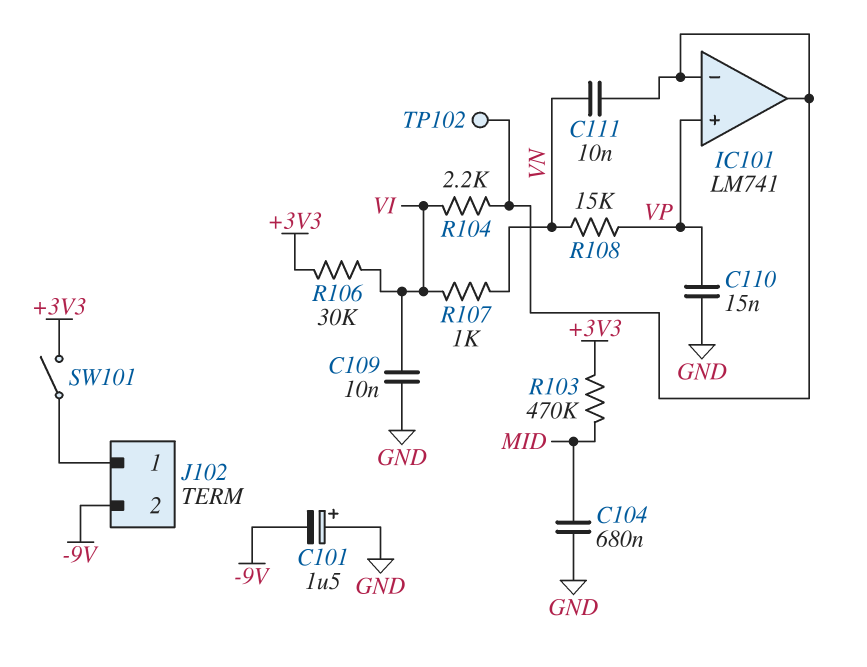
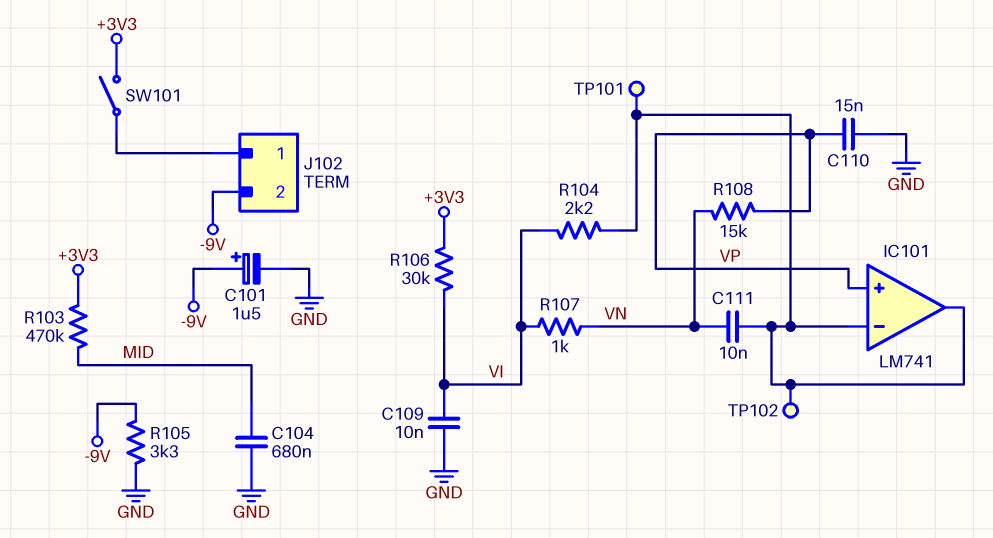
C101: 1.5uF (plus GND, minus -9V) -> 1.5uF (plus -9V, minus GND)
R105: none -> 3.3k (-9V, GND)
TP101: none -> test point (IC101/in-)

